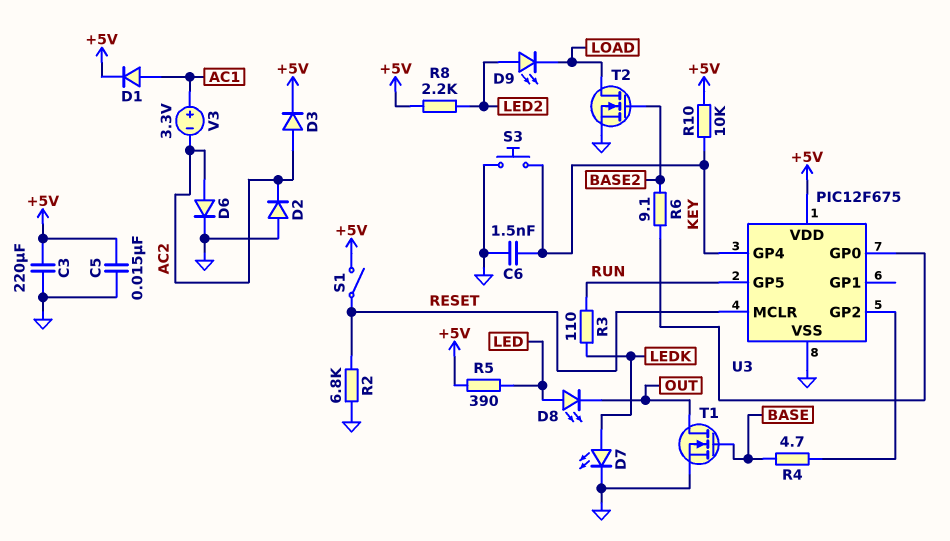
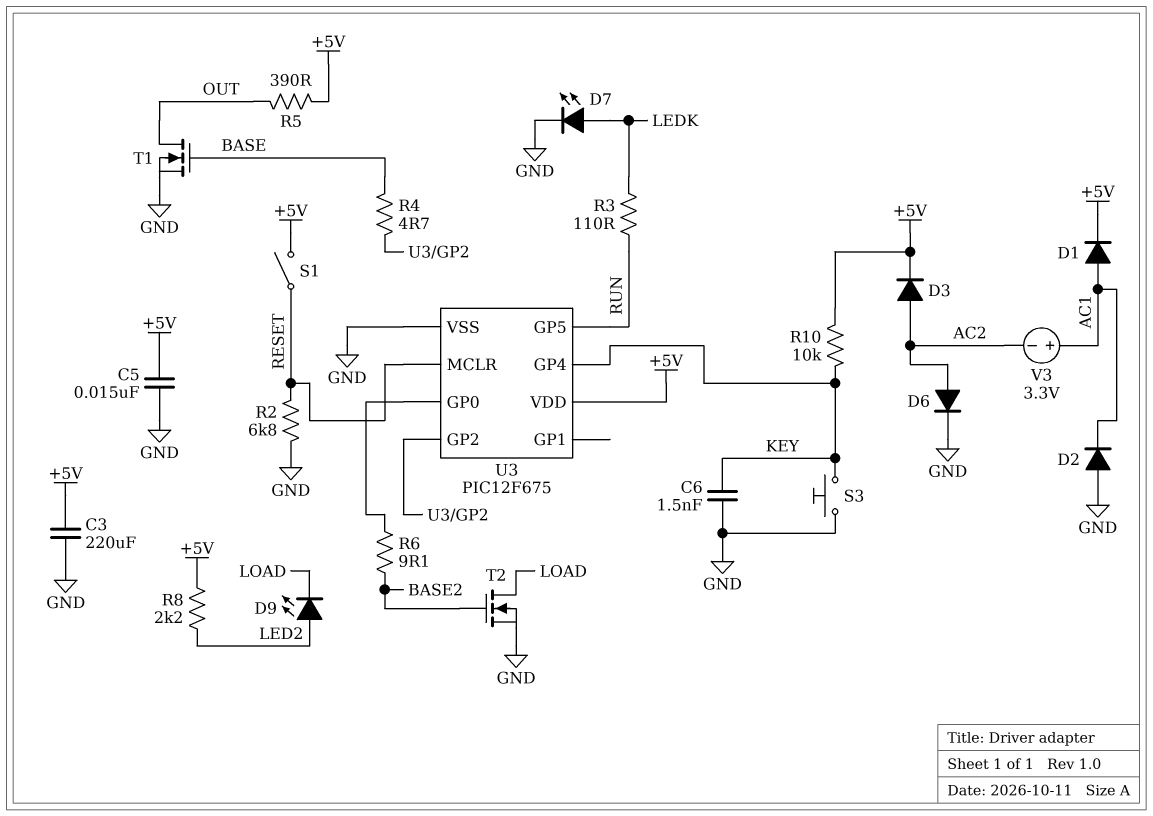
D2: diode (A GND, K AC2) -> diode (A GND, K AC1)
D8: LED (A LED, K OUT) -> none
R5: 390 (+5V, LED) -> 390 (+5V, OUT)

